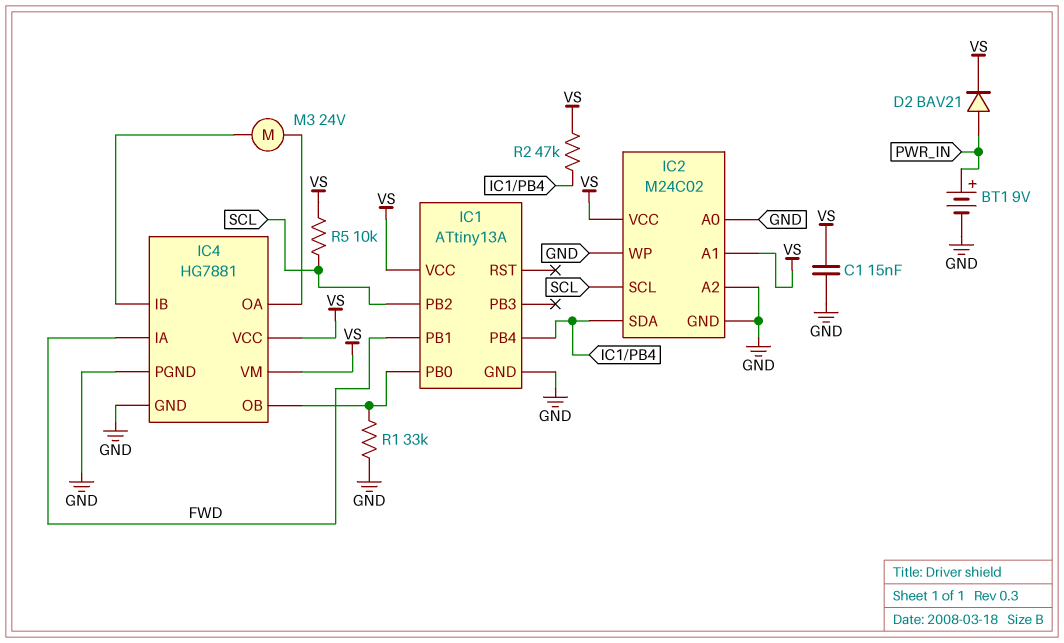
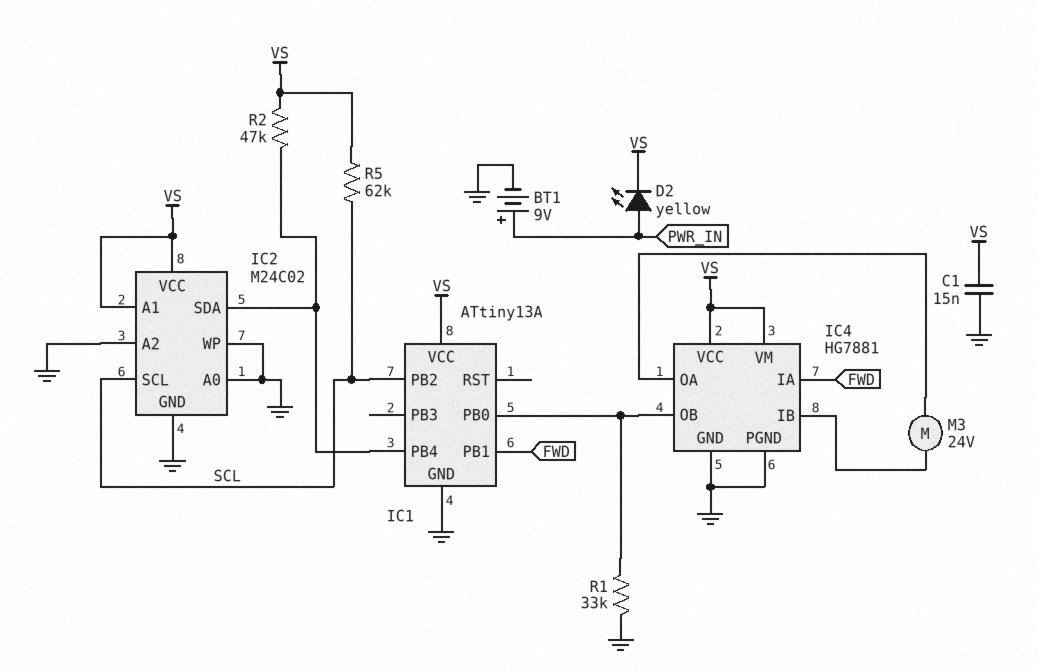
D2: diode BAV21 (A PWR_IN, K VS) -> LED yellow (A PWR_IN, K VS)
R5: 10k (SCL, VS) -> 62k (SCL, VS)

